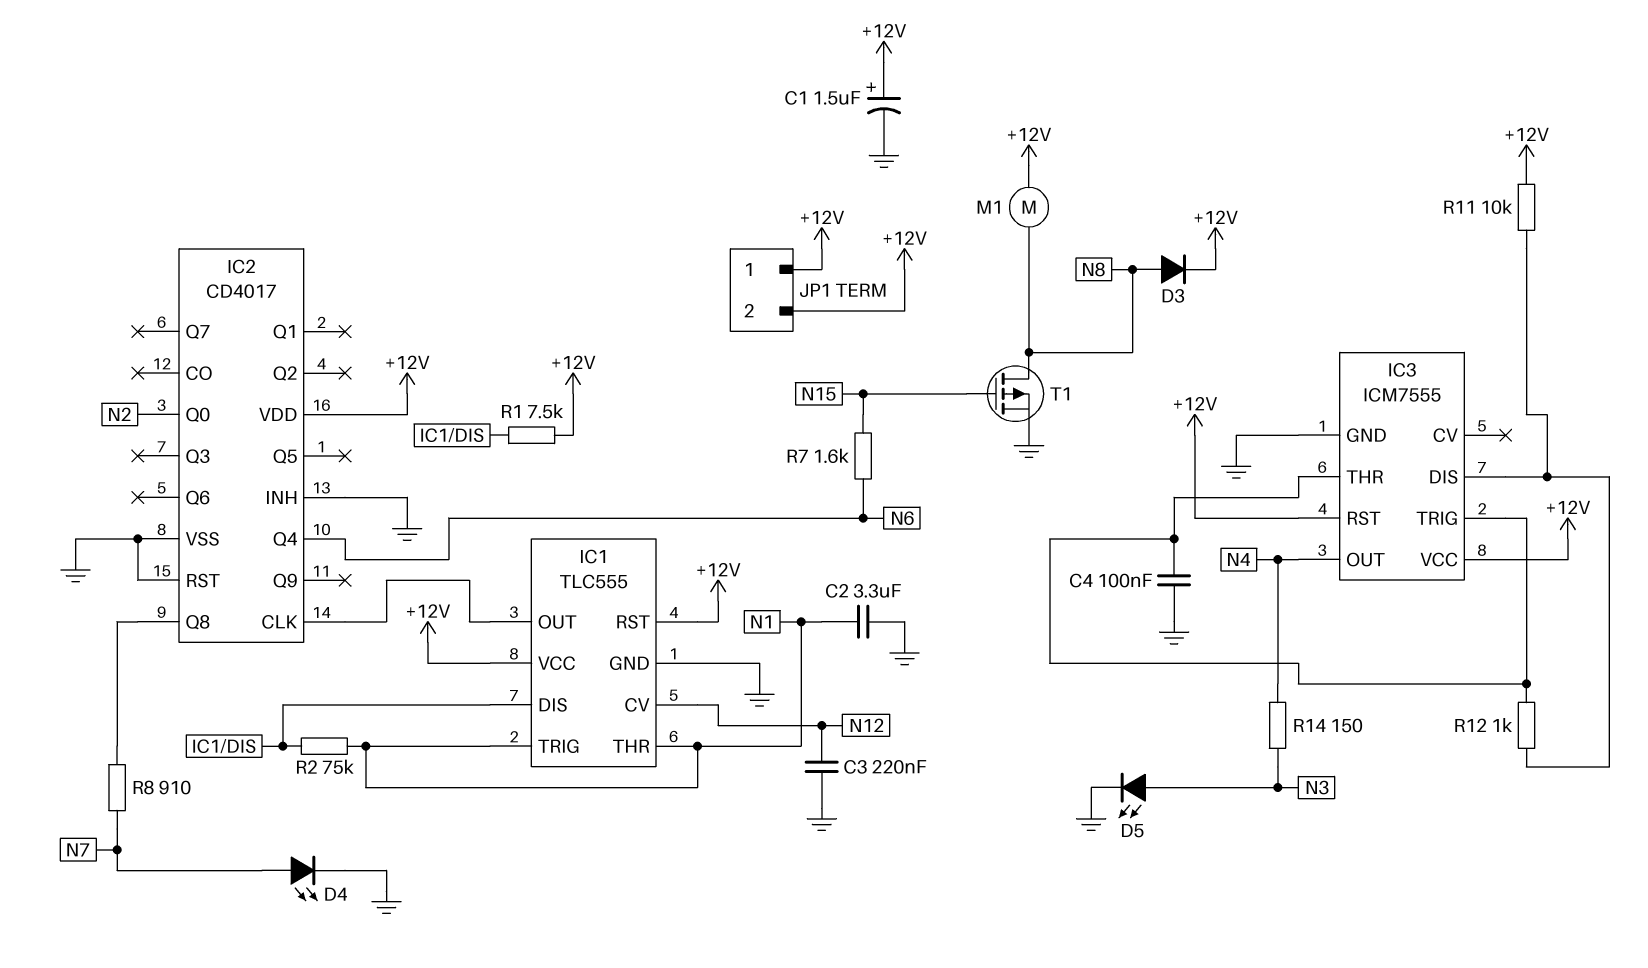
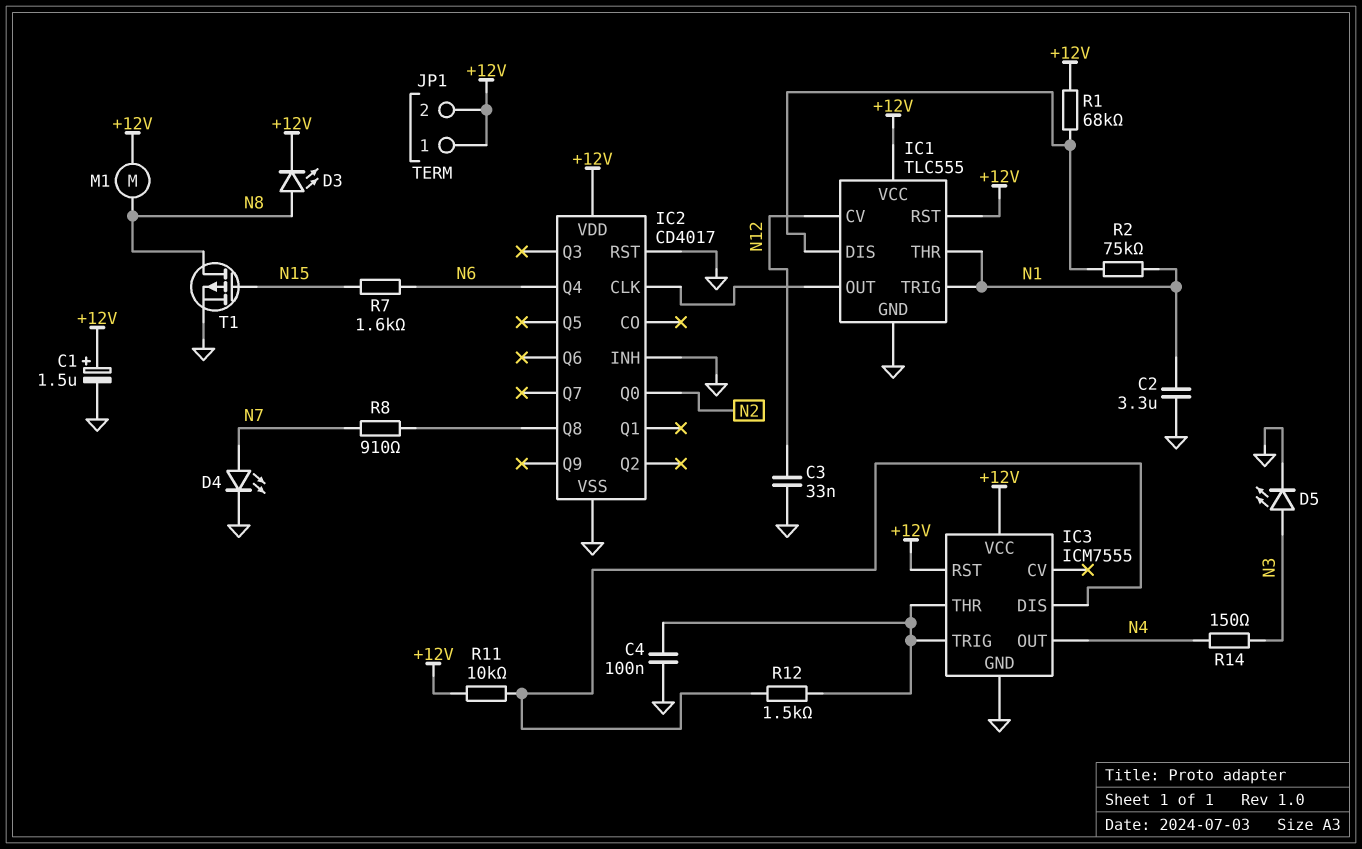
C3: 220nF (GND, N12) -> 33nF (GND, N12)
D3: diode (A N8, K +12V) -> LED (A N8, K +12V)
R1: 7.5k (+12V, IC1/DIS) -> 68k (+12V, IC1/DIS)
R12: 1k (IC3/DIS, IC3/THR) -> 1.5k (IC3/DIS, IC3/THR)

